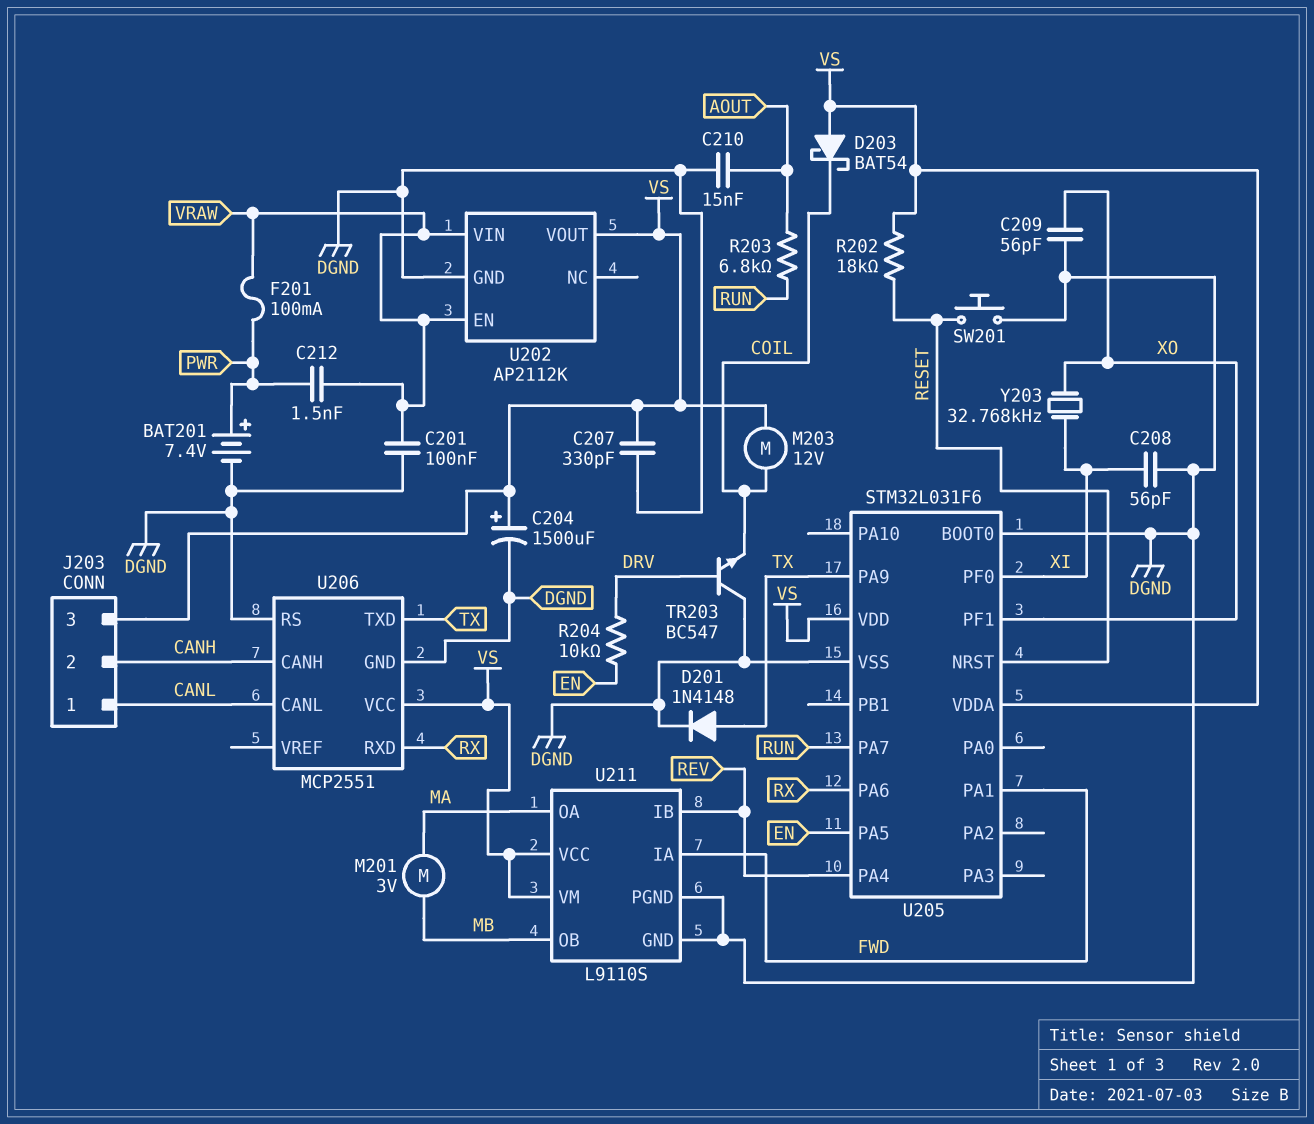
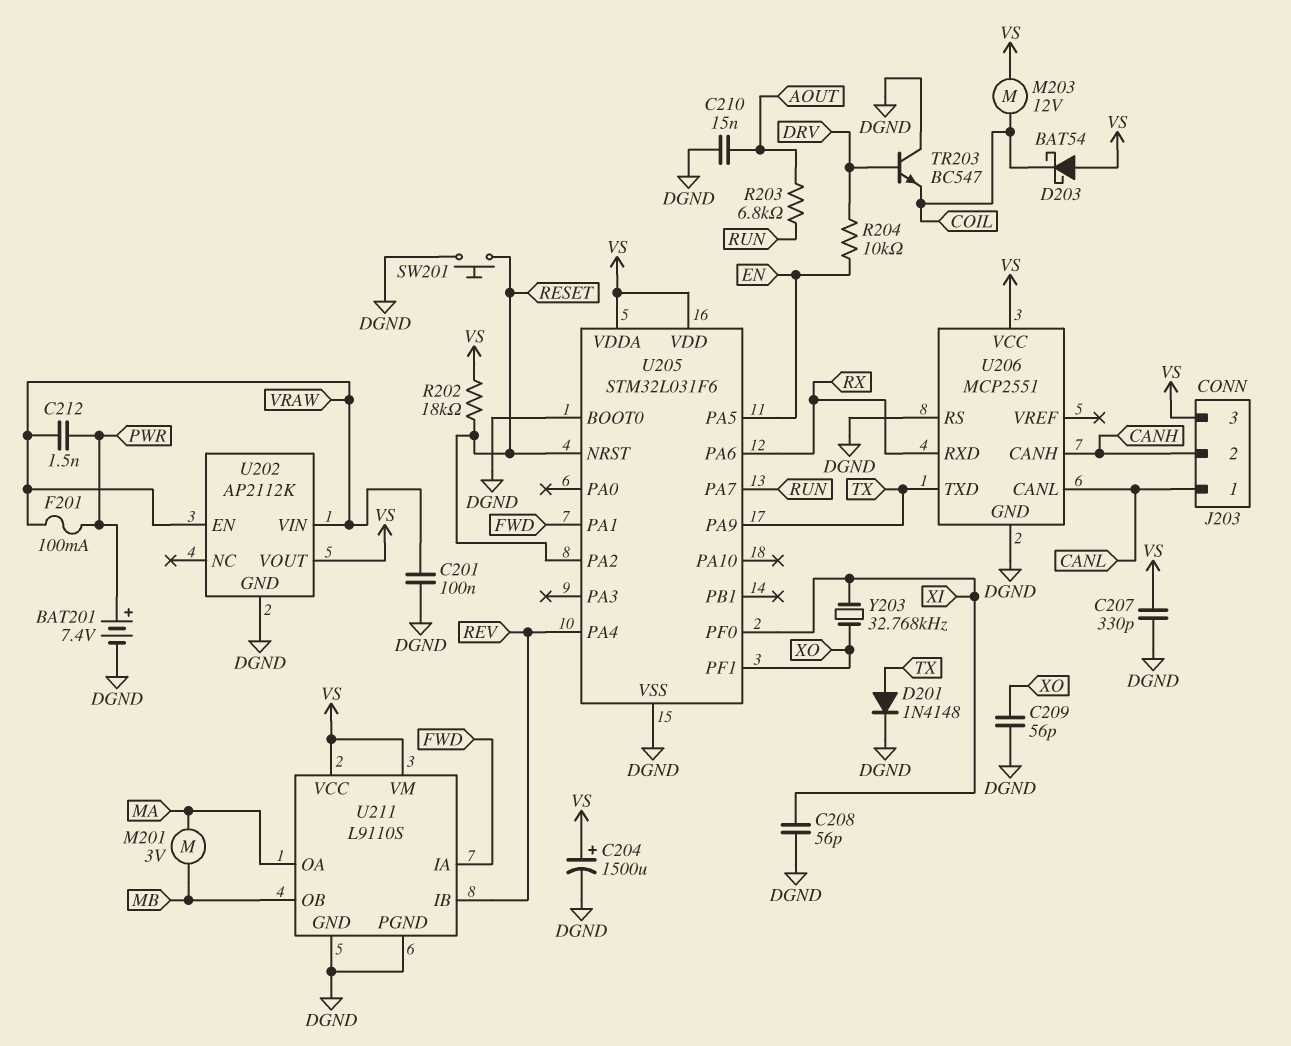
U205 pin PA2: none -> RESET

